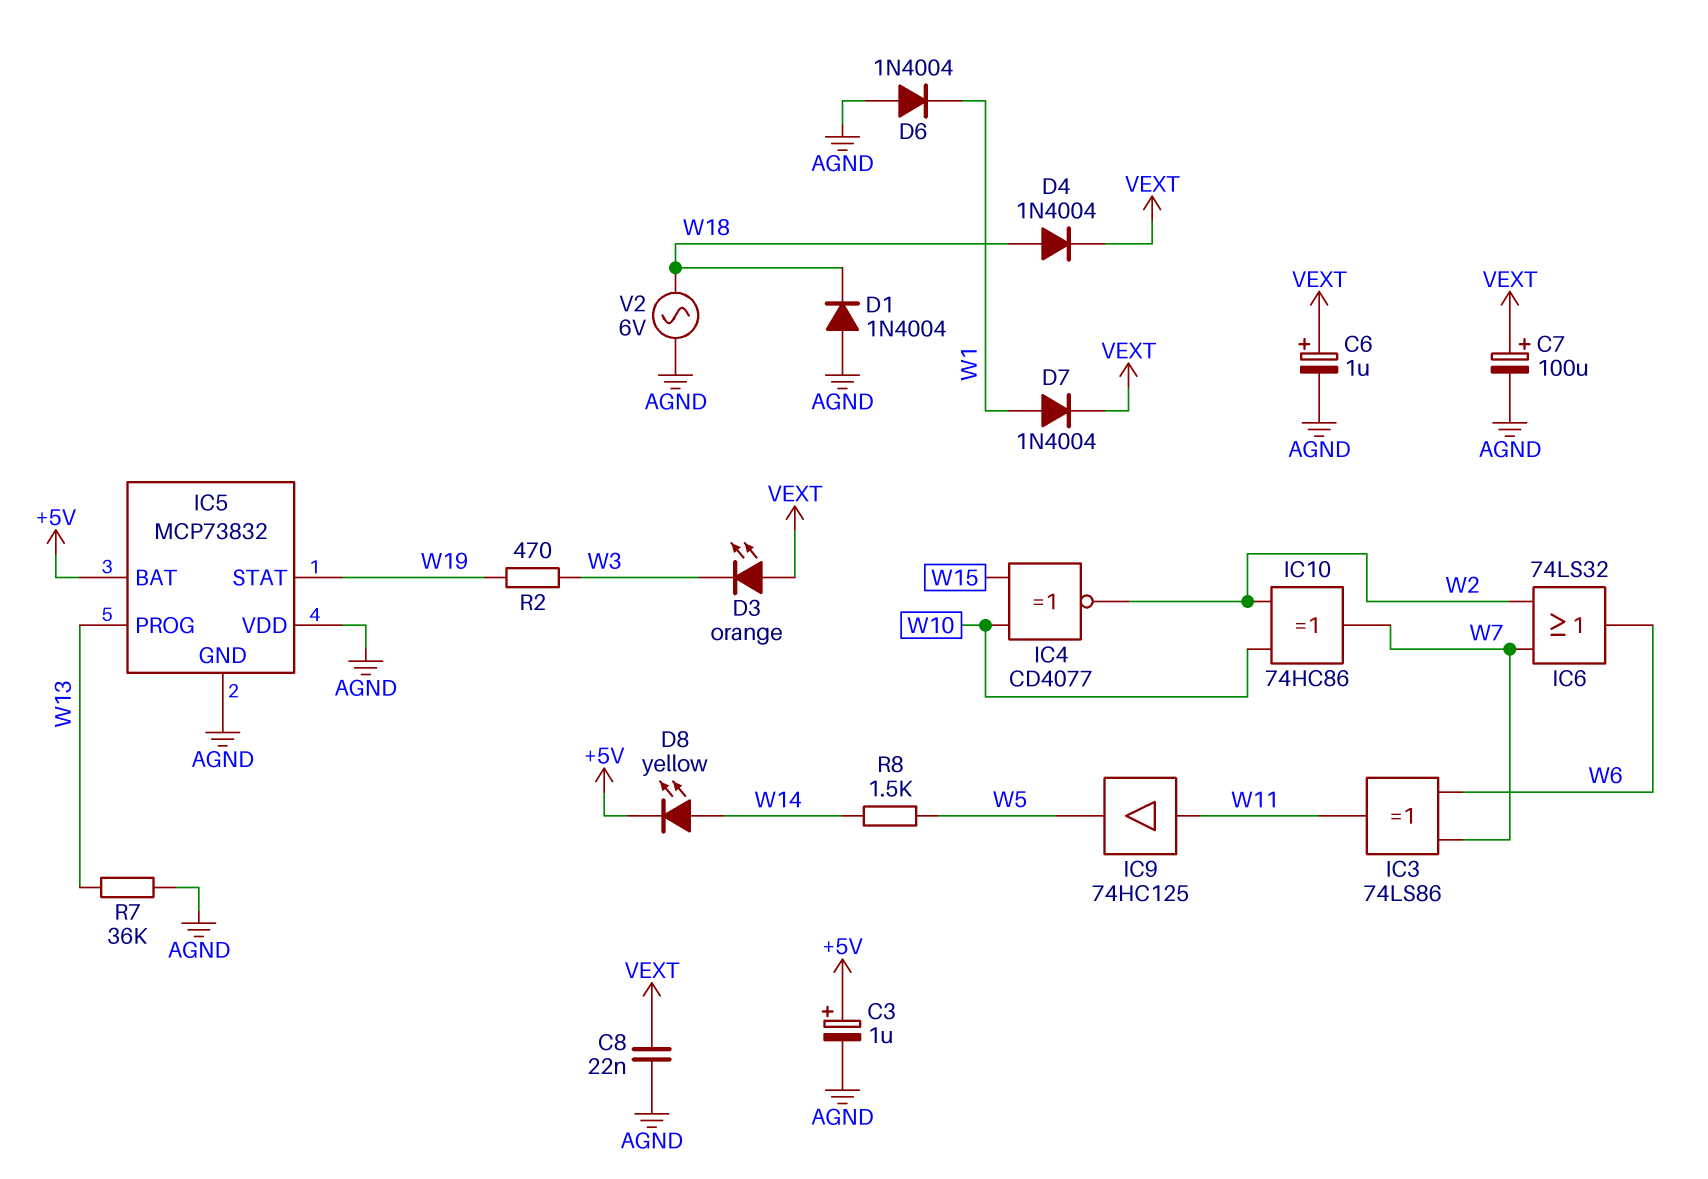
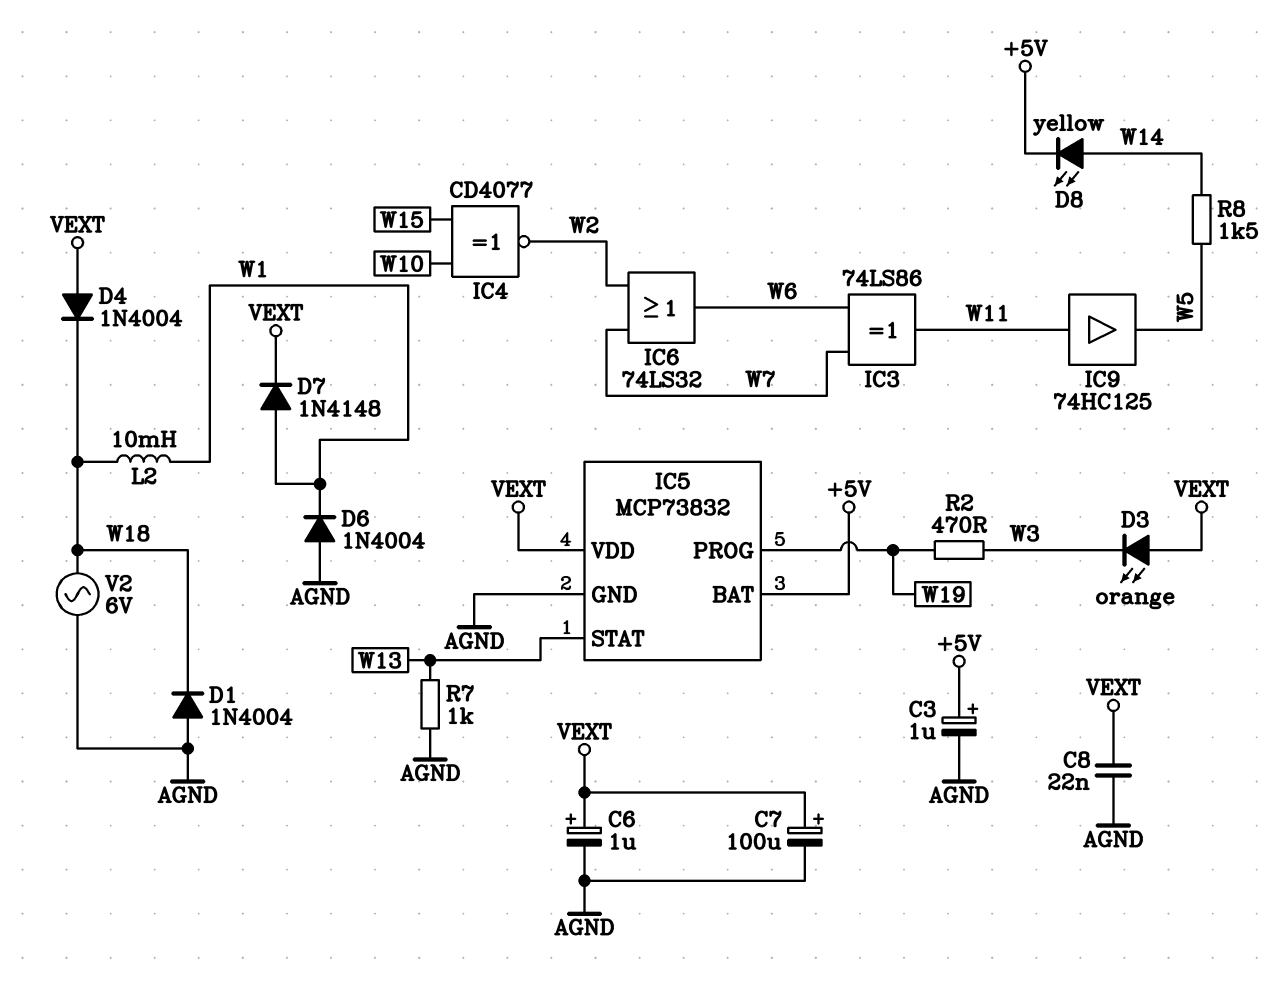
D4: diode 1N4004 (A W18, K VEXT) -> diode 1N4004 (A VEXT, K W18)
D7: diode 1N4004 (A W1, K VEXT) -> diode 1N4148 (A W1, K VEXT)
IC5 pin PROG: W13 -> W19
IC5 pin STAT: W19 -> W13
IC5 pin VDD: AGND -> VEXT
IC10: XOR 74HC86 (in W2, in W10, out W7) -> none
L2: none -> 10mH (W1, W18)
R7: 36k (AGND, W13) -> 1k (AGND, W13)

